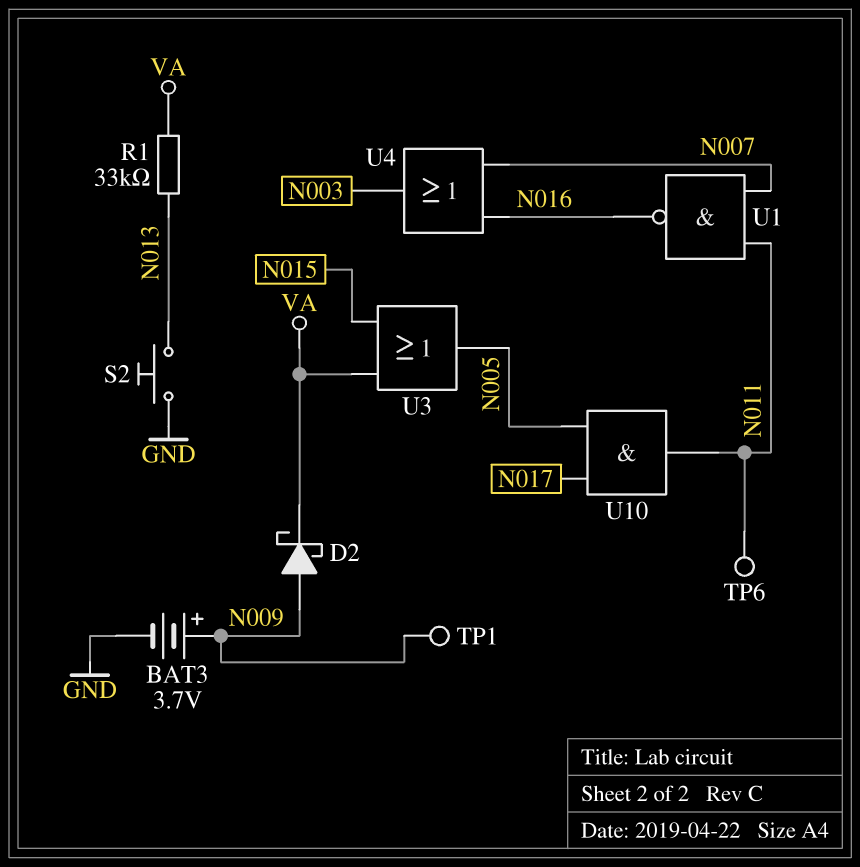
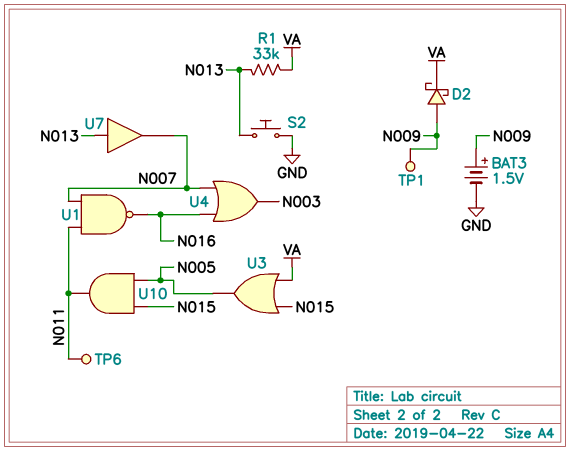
BAT3: 3.7V (plus N009, minus GND) -> 1.5V (plus N009, minus GND)
U7: none -> buffer (in N013, out N007)
U10: AND (in N005, in N017, out N011) -> AND (in N005, in N015, out N011)

